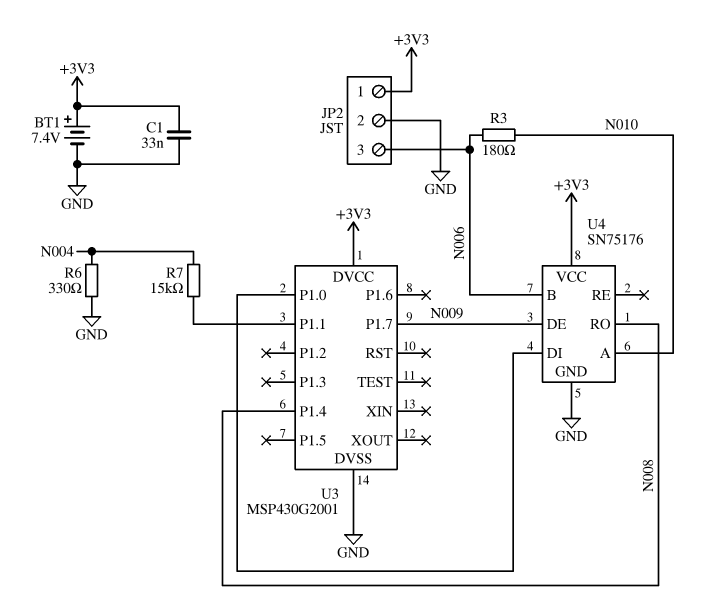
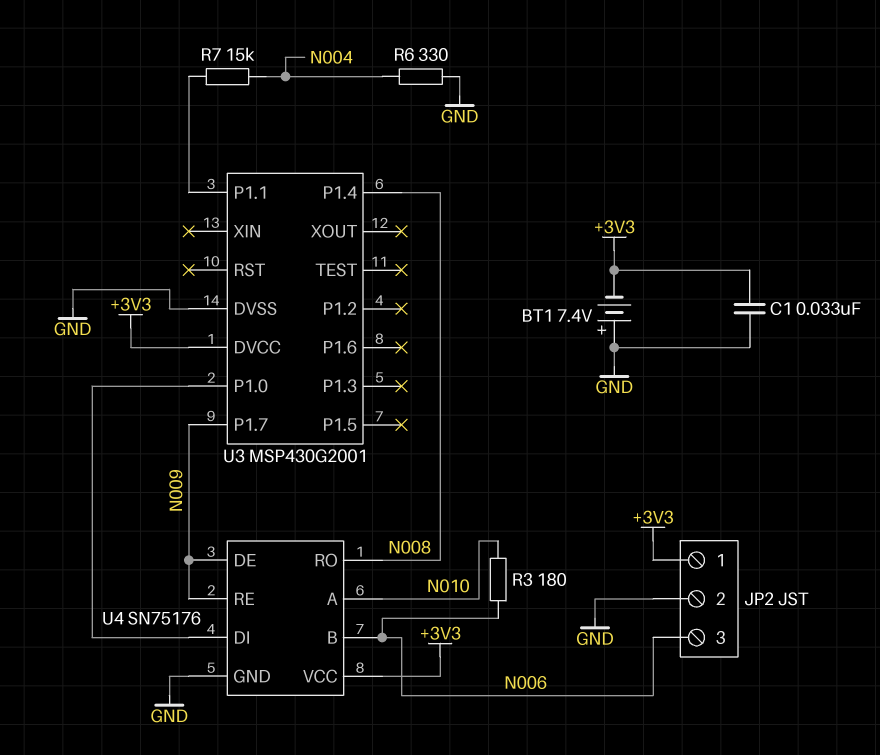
BT1: 7.4V (plus +3V3, minus GND) -> 7.4V (plus GND, minus +3V3)
U4 pin RE: none -> N009

